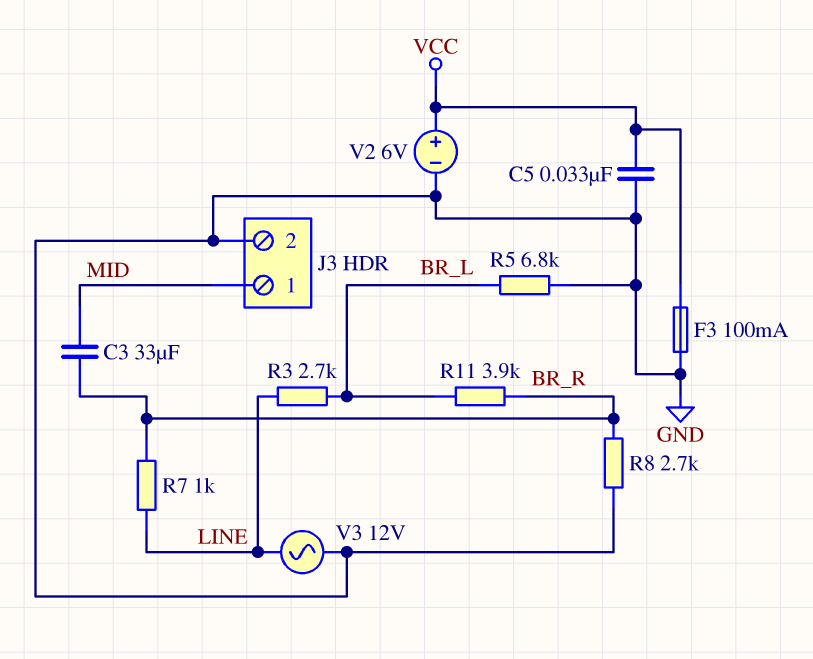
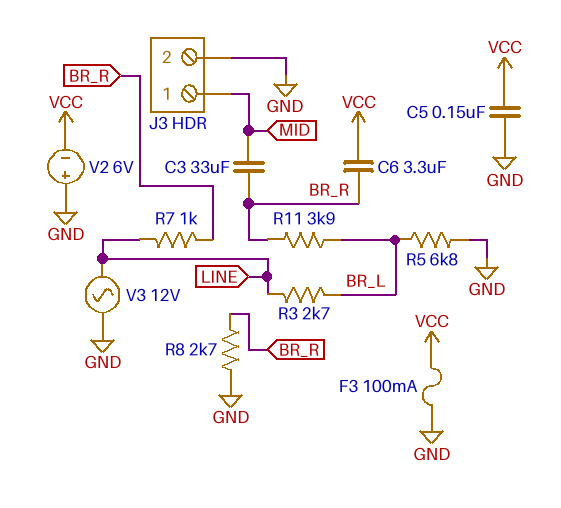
C5: 33nF (GND, VCC) -> 150nF (GND, VCC)
C6: none -> 3.3uF (BR_R, VCC)
V2: 6V (plus VCC, minus GND) -> 6V (plus GND, minus VCC)

